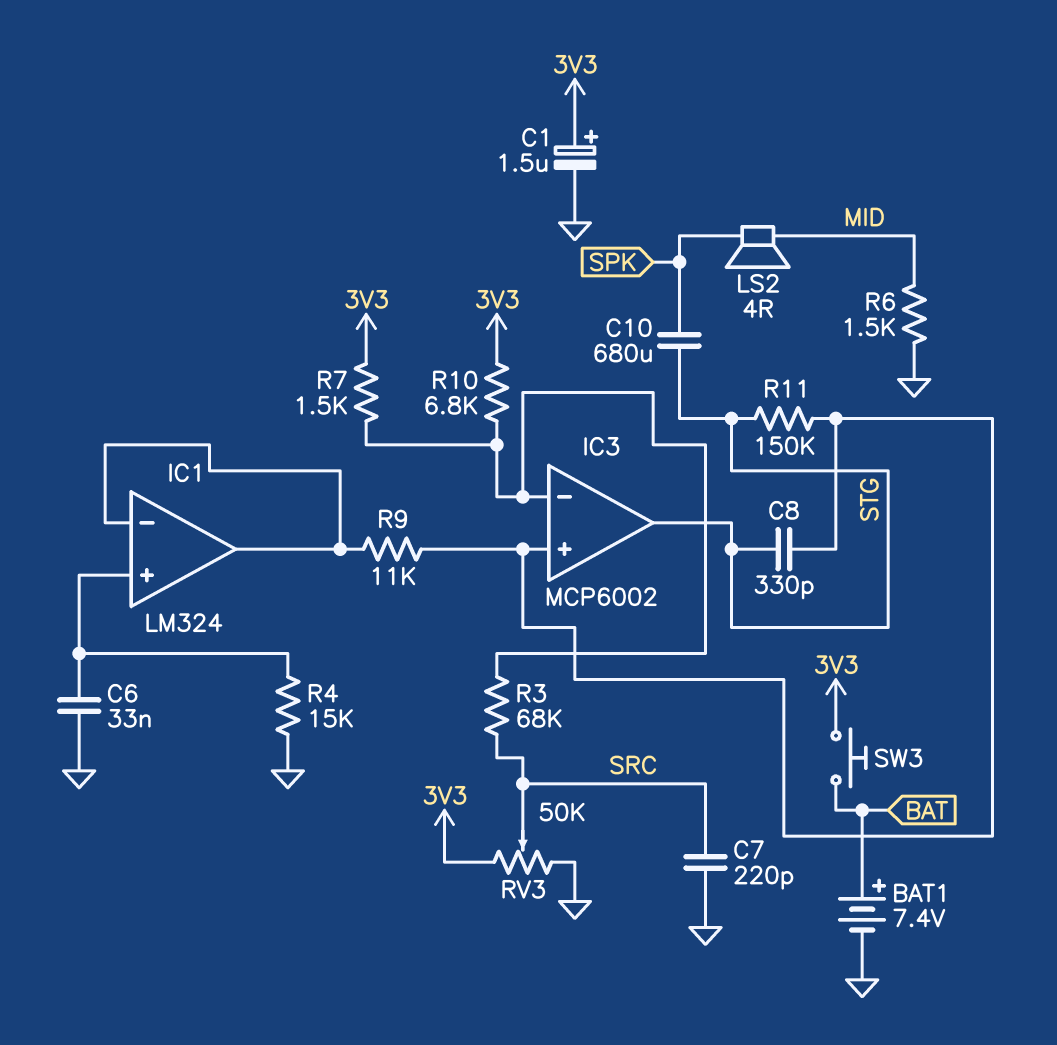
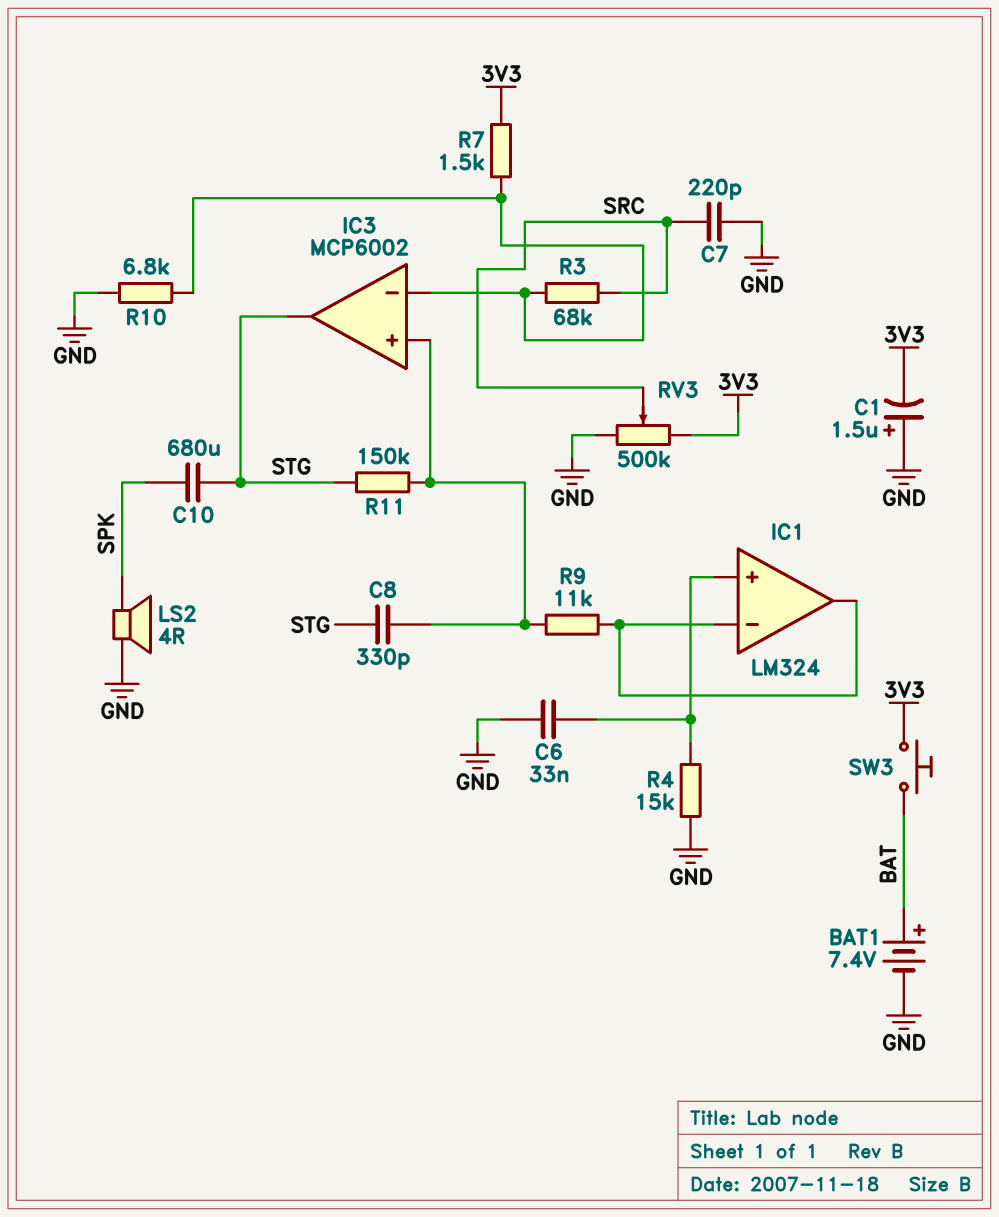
C1: 1.5uF (plus 3V3, minus GND) -> 1.5uF (plus GND, minus 3V3)
LS2: speaker 4R (MID, SPK) -> speaker 4R (GND, SPK)
R6: 1.5k (GND, MID) -> none
R10: 6.8k (3V3, IC3/in-) -> 6.8k (GND, IC3/in-)
RV3: 50k (3V3, GND, wiper SRC) -> 500k (3V3, GND, wiper SRC)

